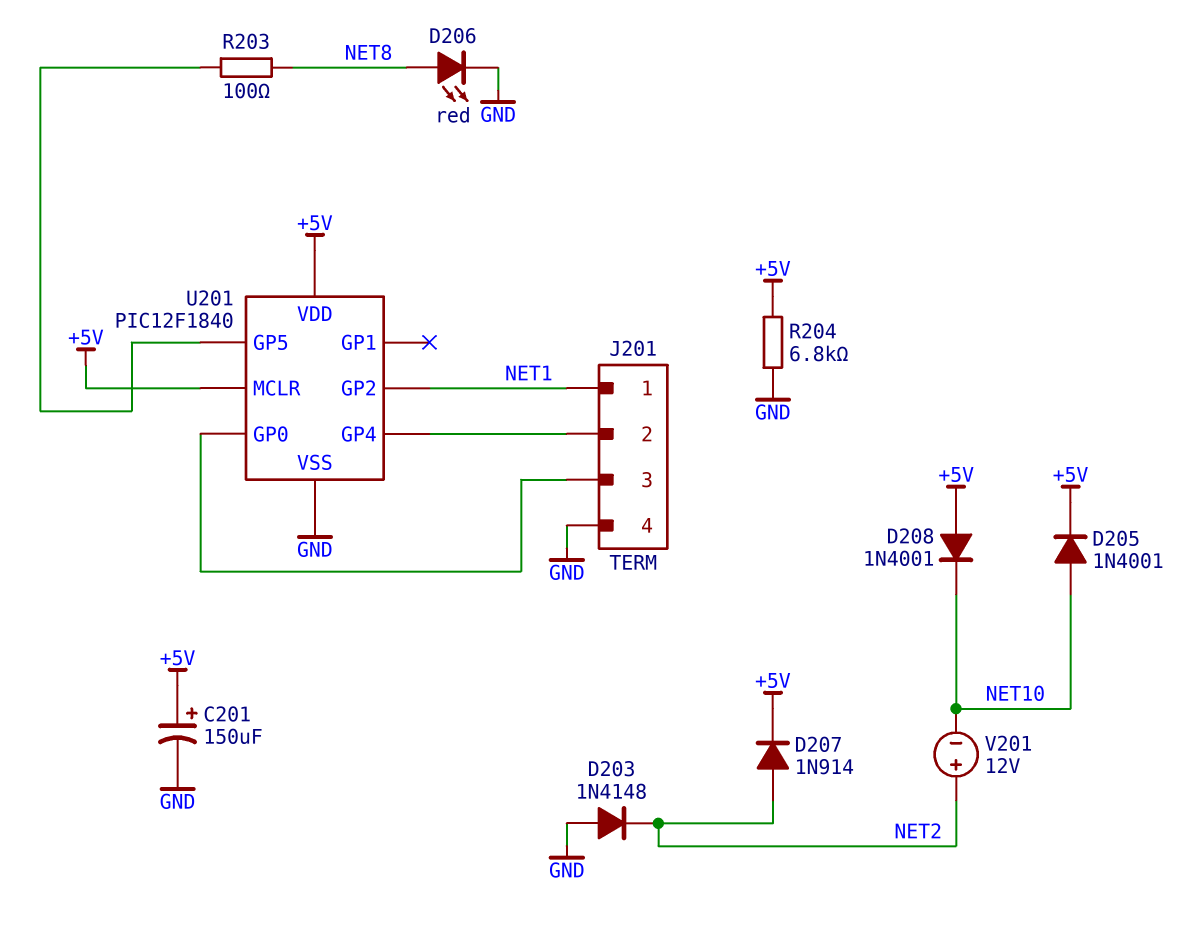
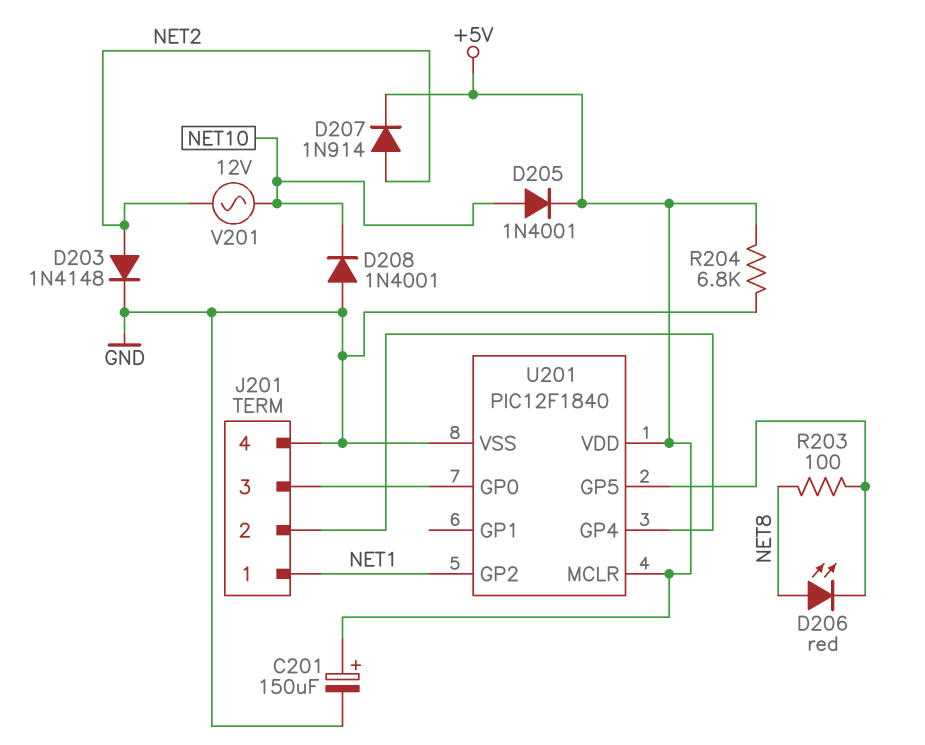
D203: diode 1N4148 (A GND, K NET2) -> diode 1N4148 (A NET2, K GND)
D206: LED red (A NET8, K GND) -> LED red (A NET8, K U201/GP5)
D208: diode 1N4001 (A +5V, K NET10) -> diode 1N4001 (A GND, K NET10)
V201: 12V (plus NET2, minus NET10) -> AC 12V (NET2, NET10)

